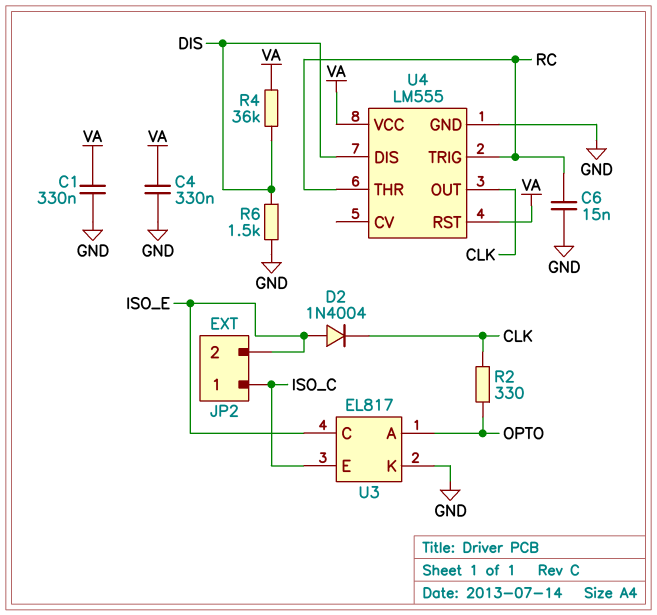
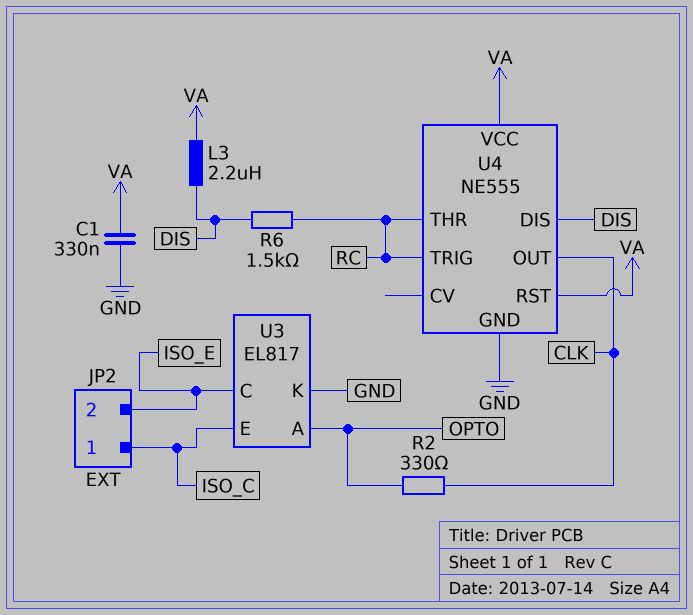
C4: 330nF (GND, VA) -> none
C6: 15nF (GND, RC) -> none
D2: diode 1N4004 (A ISO_E, K CLK) -> none
L3: none -> 2.2uH (DIS, VA)
R4: 36k (DIS, VA) -> none
R6: 1.5k (DIS, GND) -> 1.5k (DIS, RC)
U4: LM555 -> NE555

